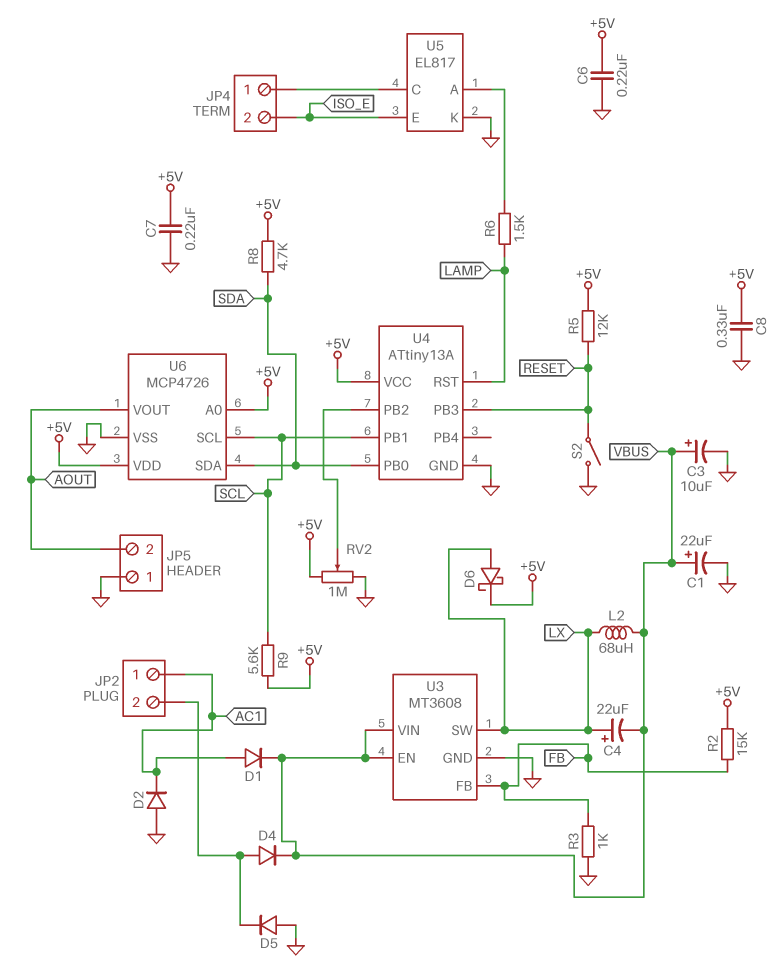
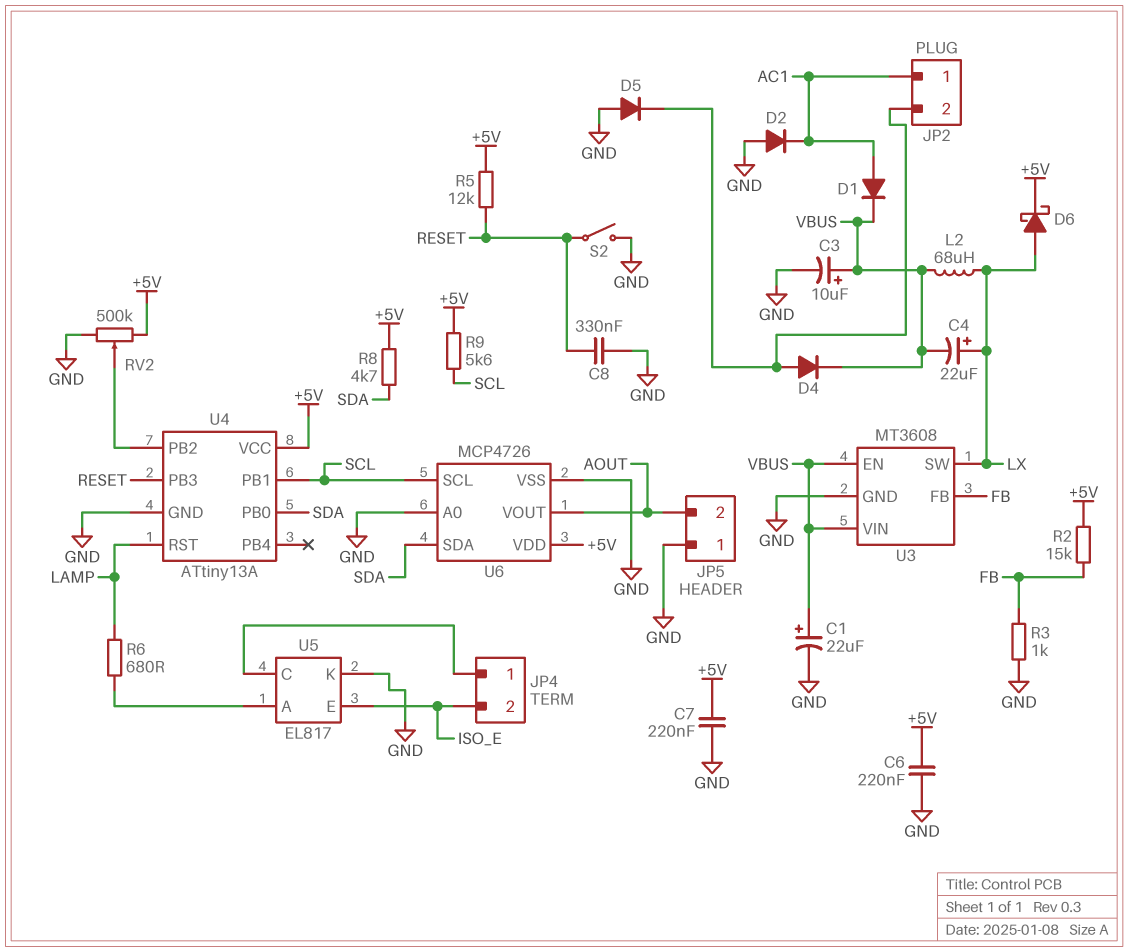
C8: 330nF (+5V, GND) -> 330nF (GND, RESET)
R6: 1.5k (LAMP, U5/A) -> 680 (LAMP, U5/A)
RV2: 1M (+5V, GND, wiper U4/PB2) -> 500k (+5V, GND, wiper U4/PB2)
U6 pin A0: +5V -> GND

